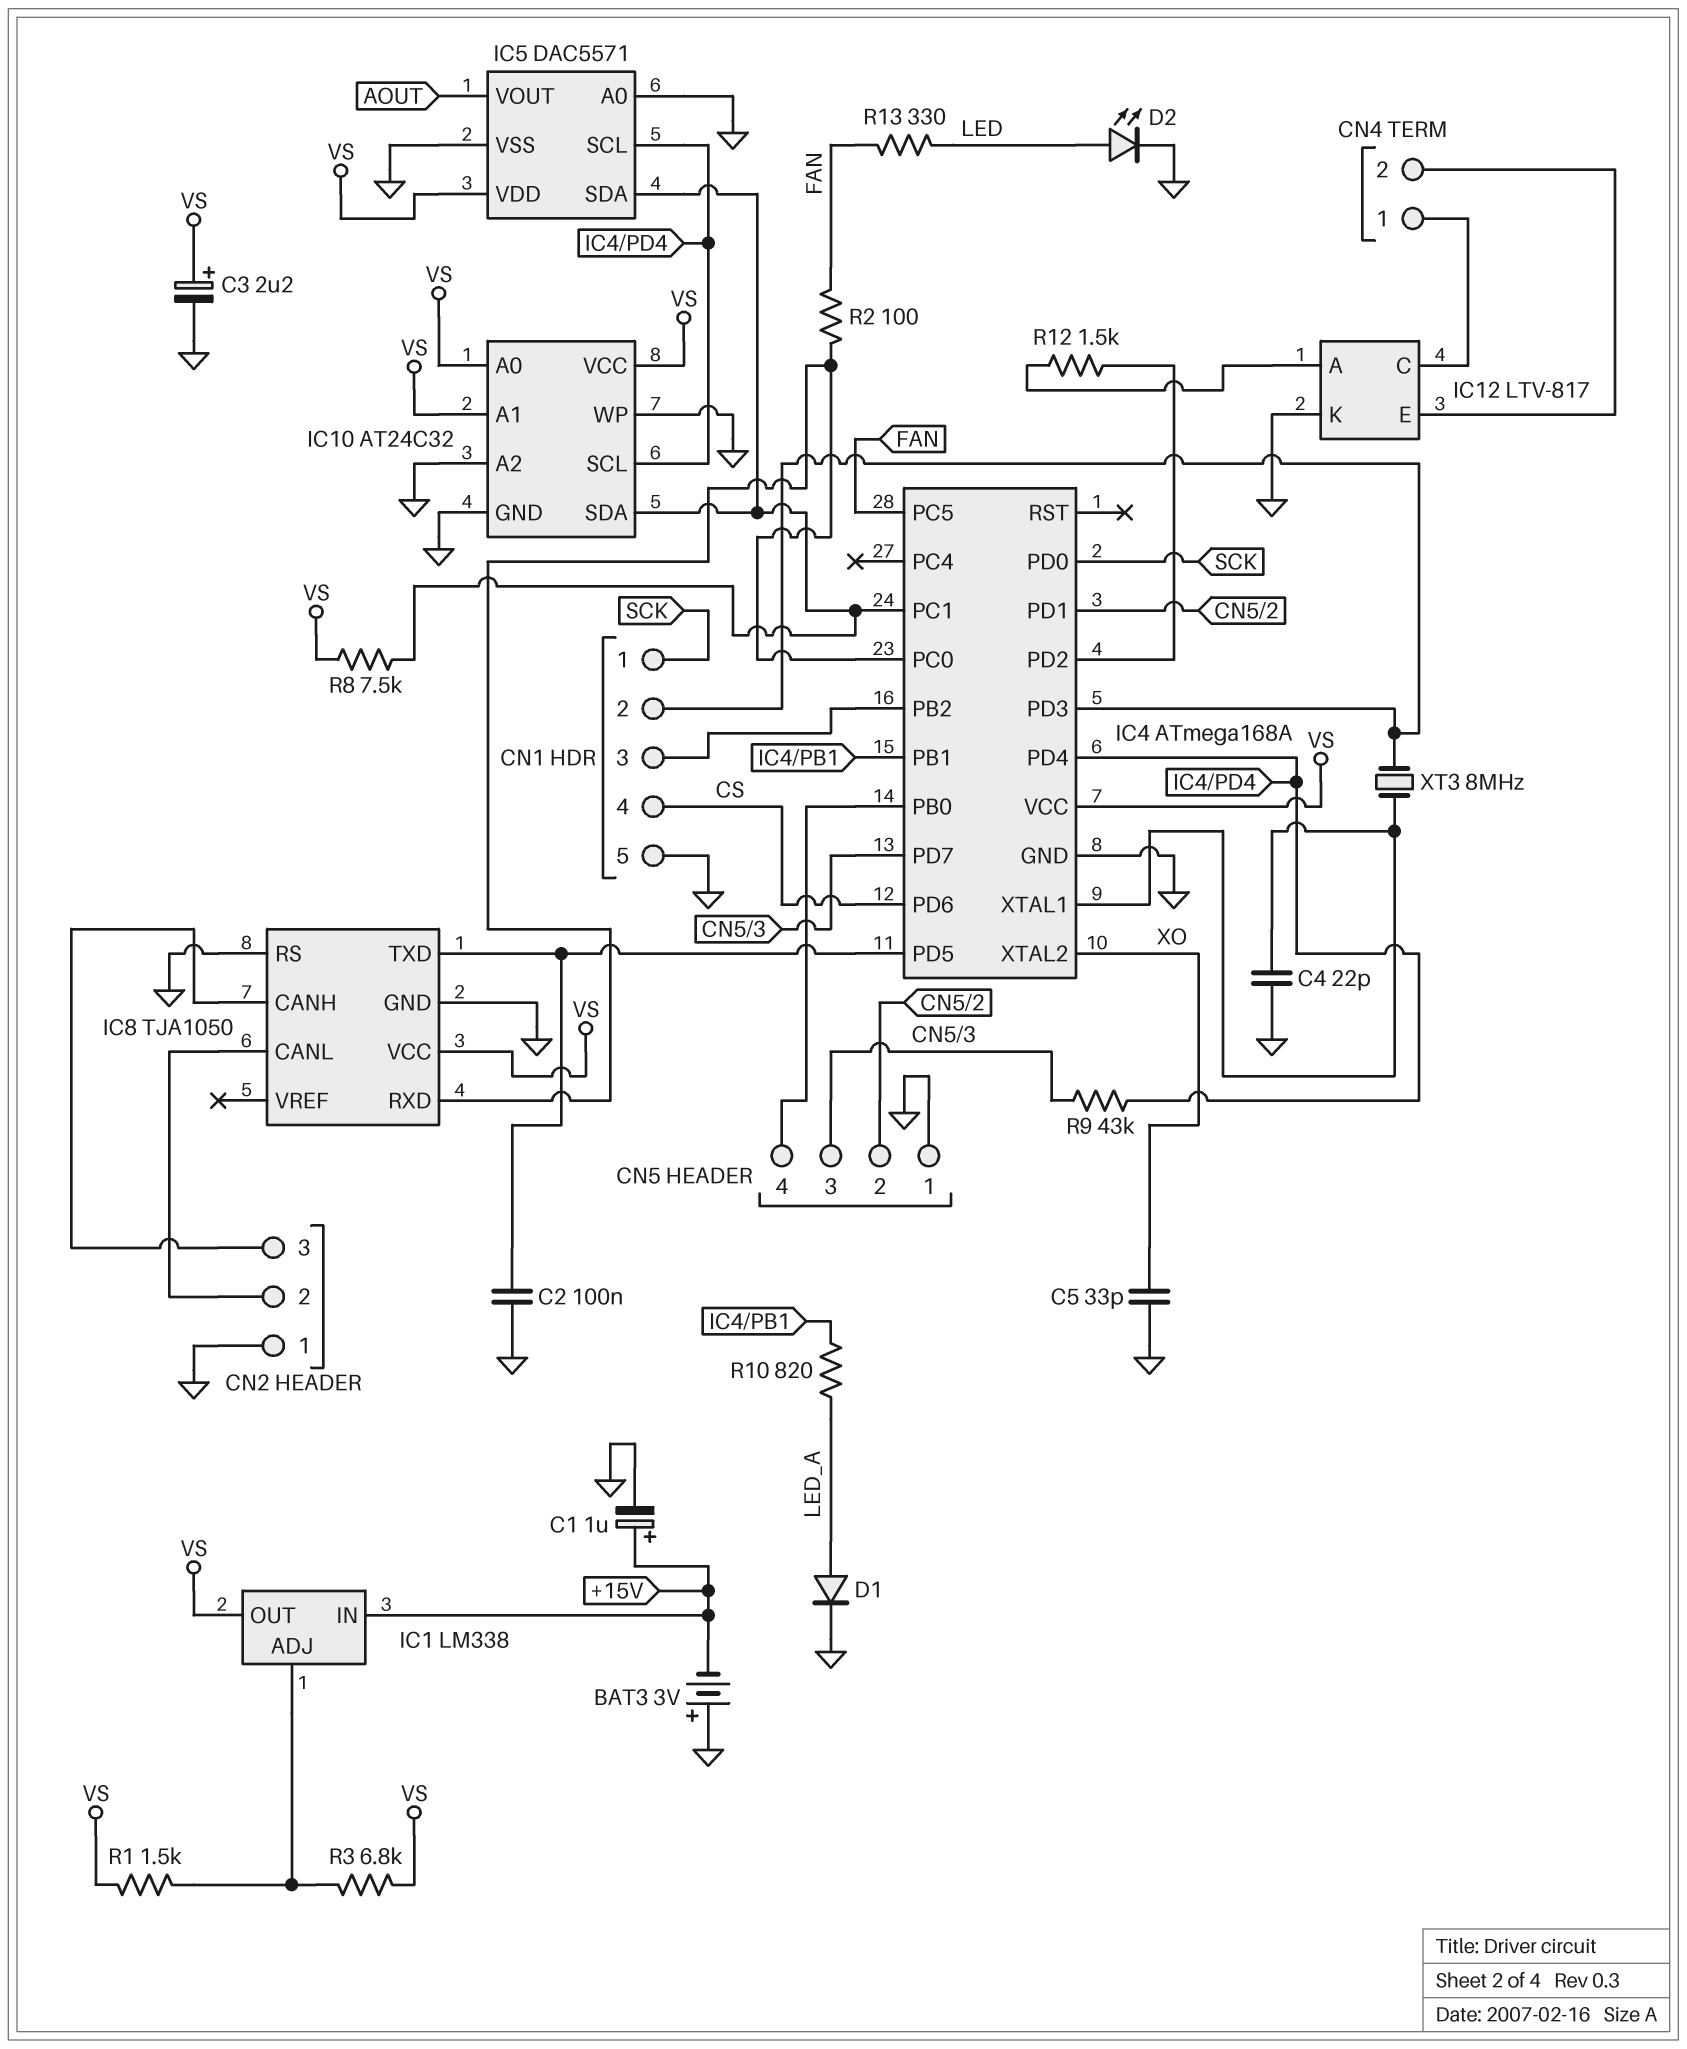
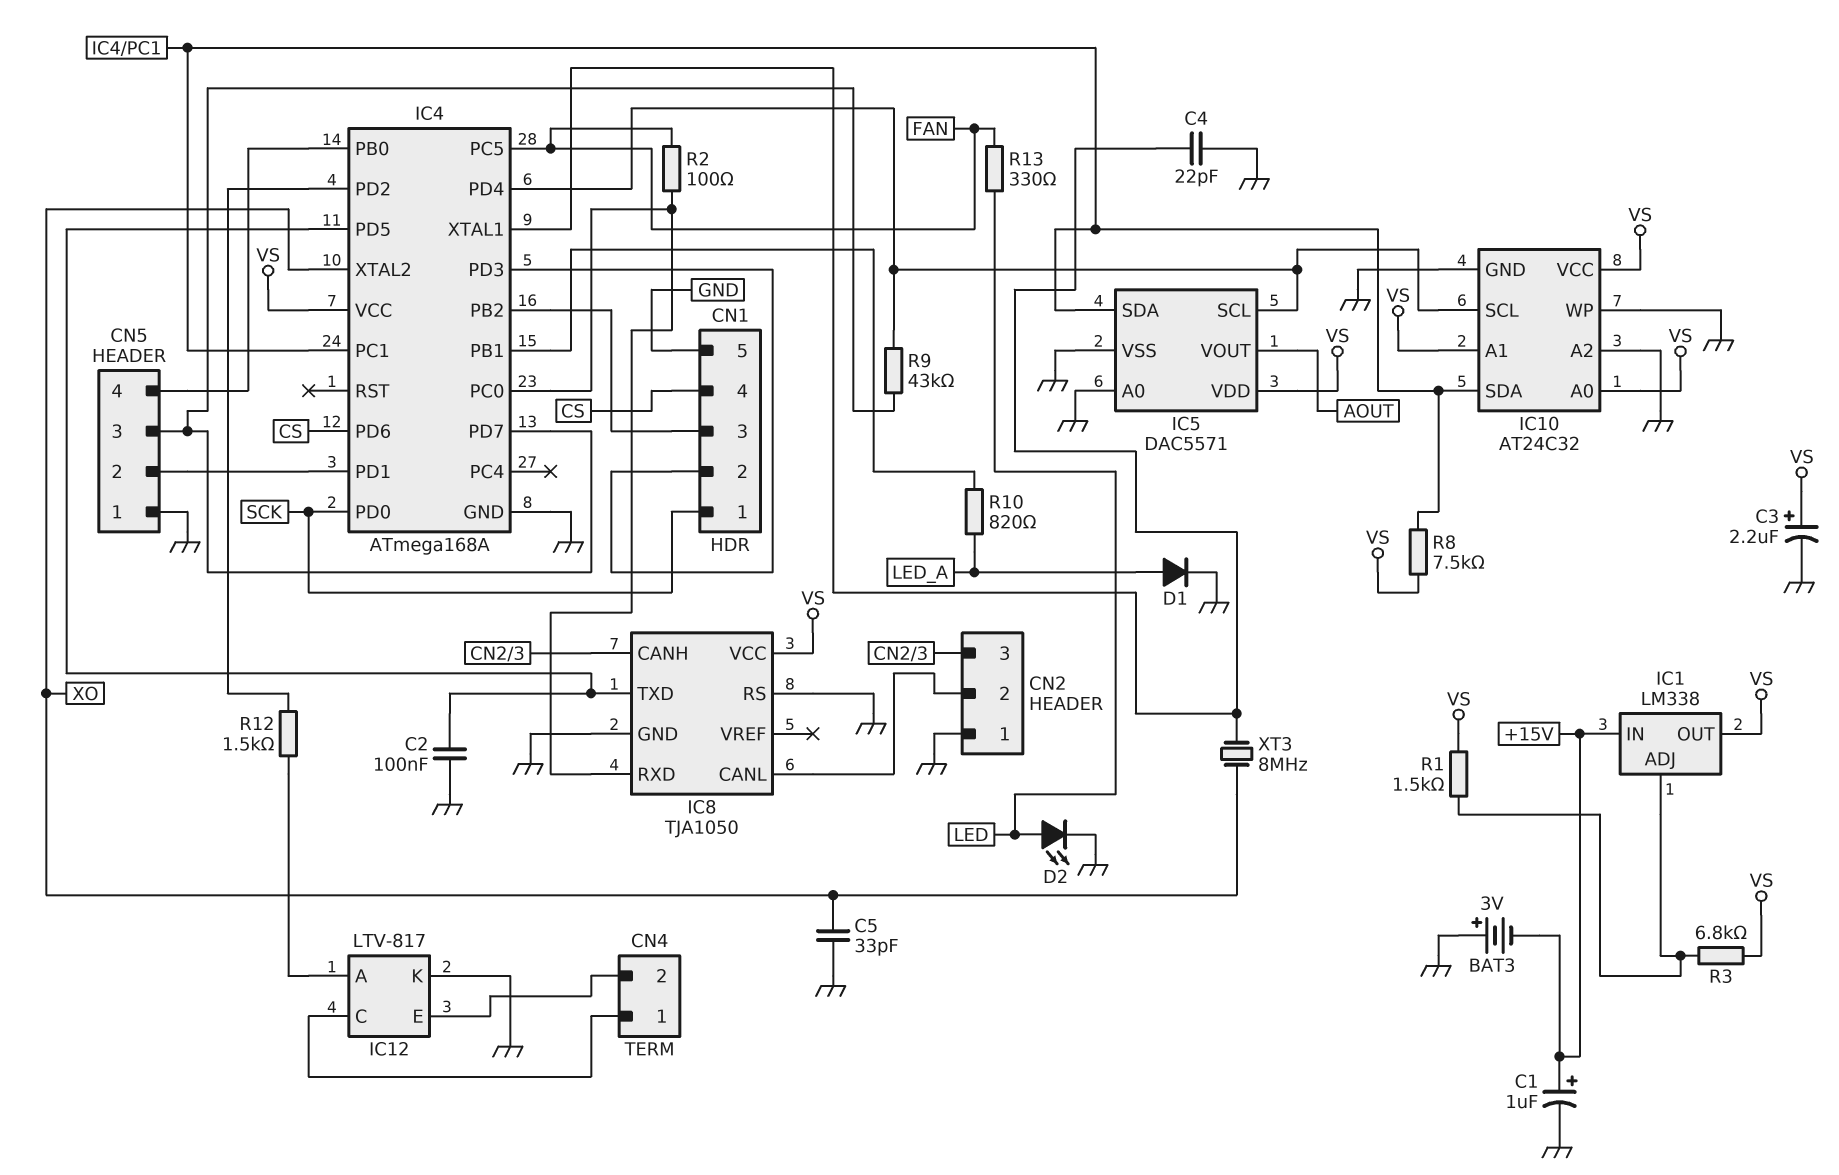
XT3: 8MHz (CN1/2, IC4/XTAL1) -> 8MHz (IC4/XTAL1, XO)

